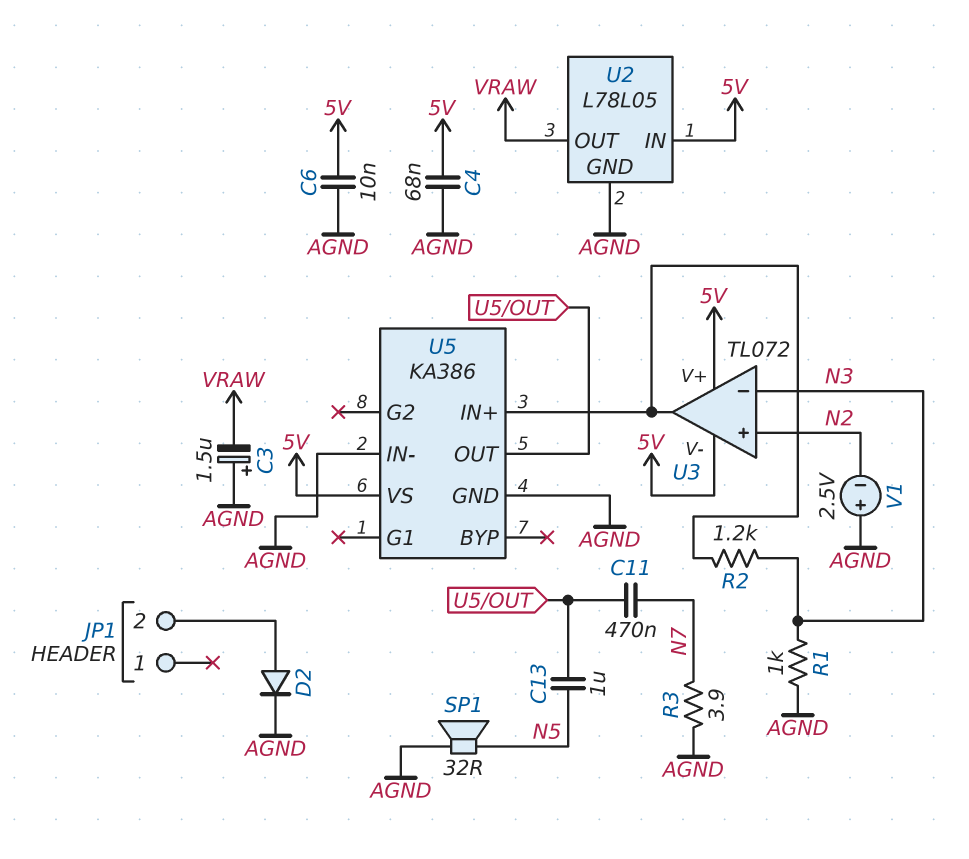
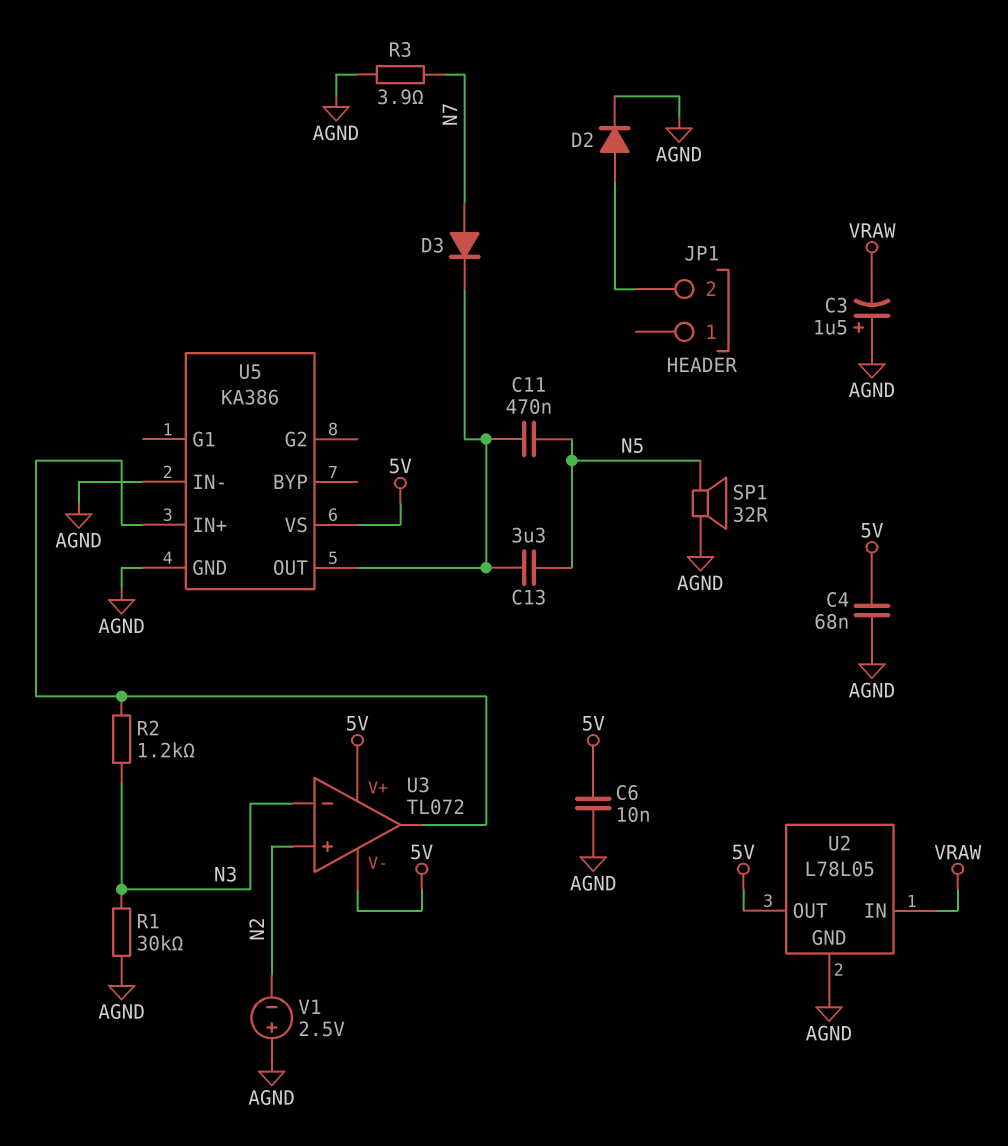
C11: 470nF (N7, U5/OUT) -> 470nF (N5, U5/OUT)
C13: 1uF (N5, U5/OUT) -> 3.3uF (N5, U5/OUT)
D3: none -> diode (A N7, K U5/OUT)
R1: 1k (AGND, N3) -> 30k (AGND, N3)
U2 pin IN: 5V -> VRAW
U2 pin OUT: VRAW -> 5V

